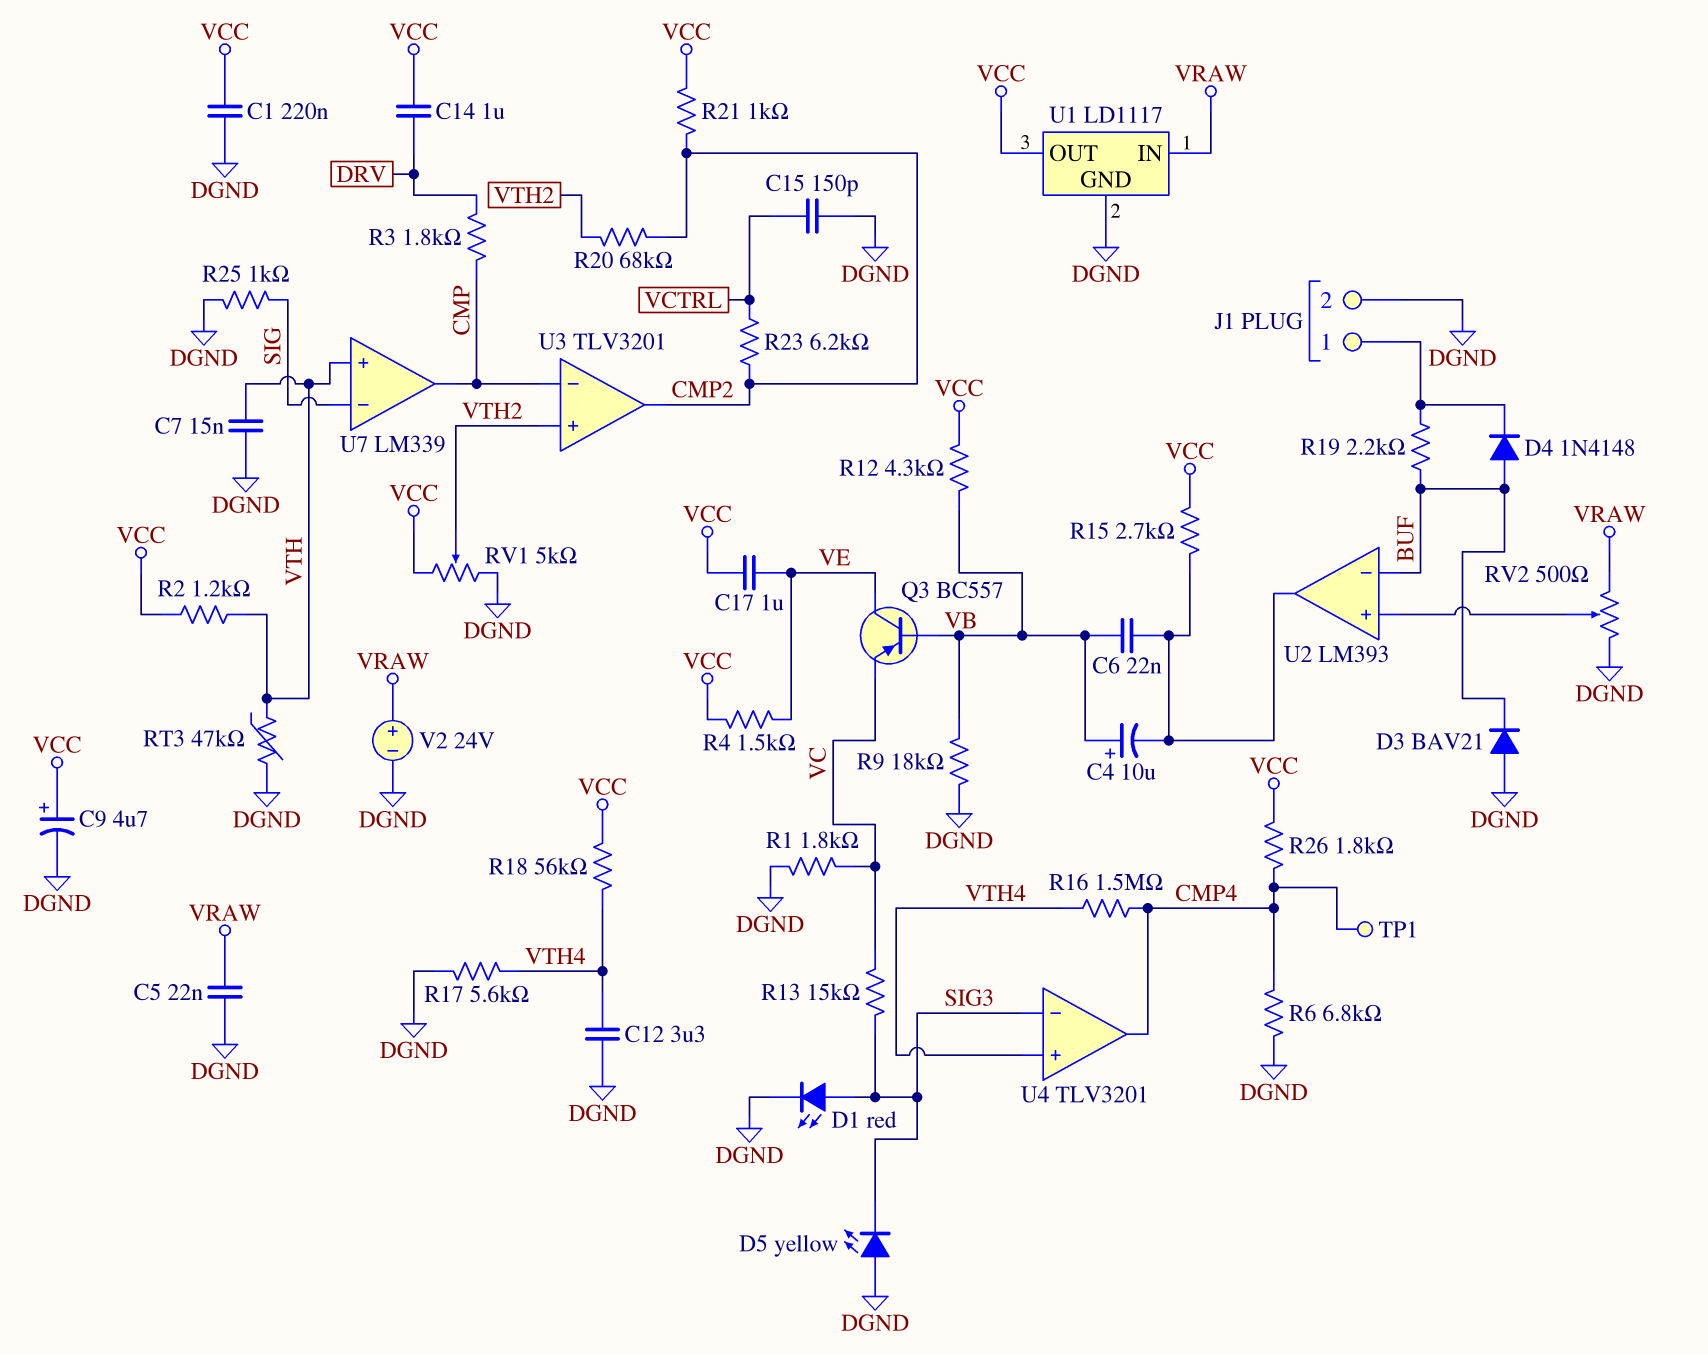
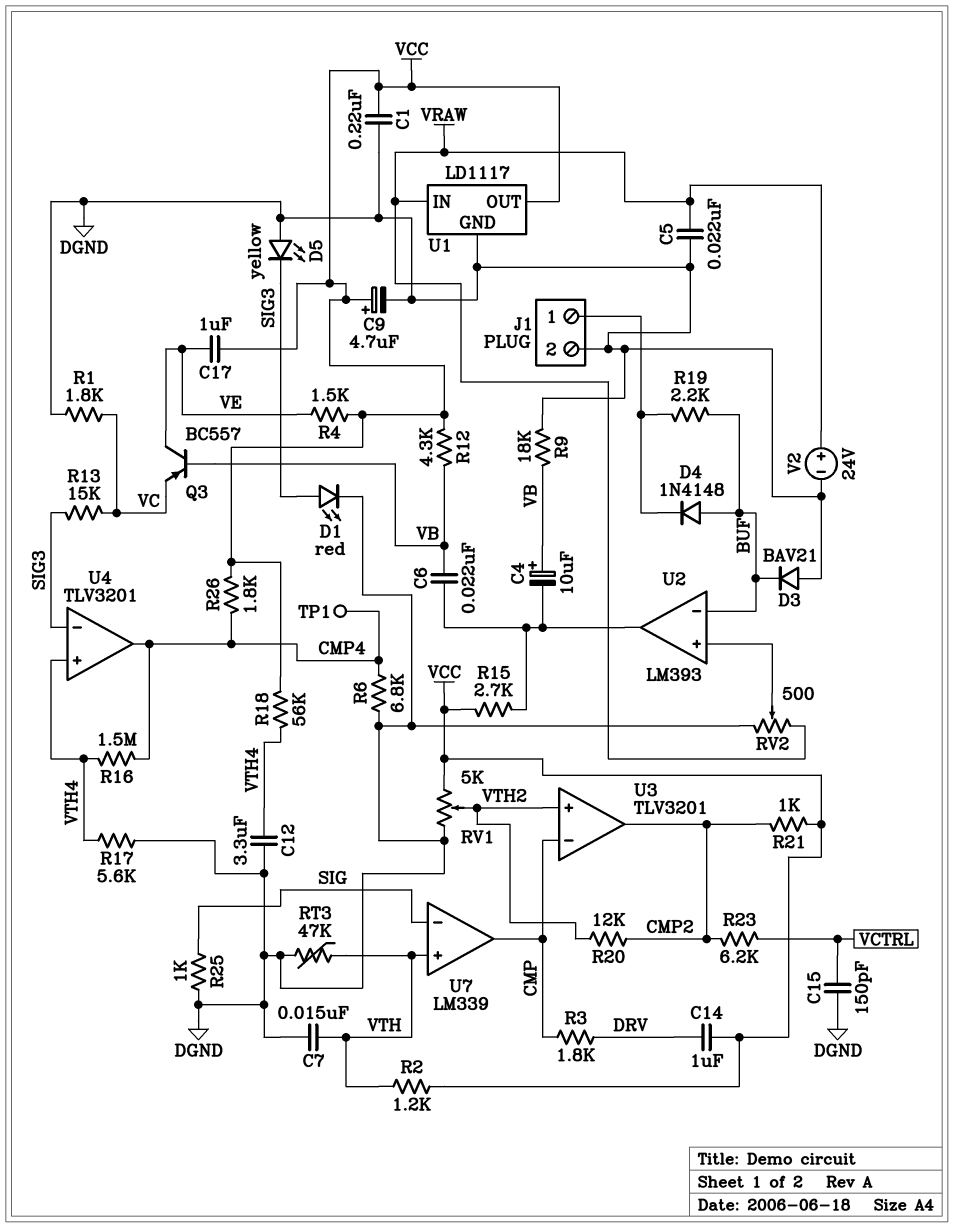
R20: 68k (CMP2, VTH2) -> 12k (CMP2, VTH2)

